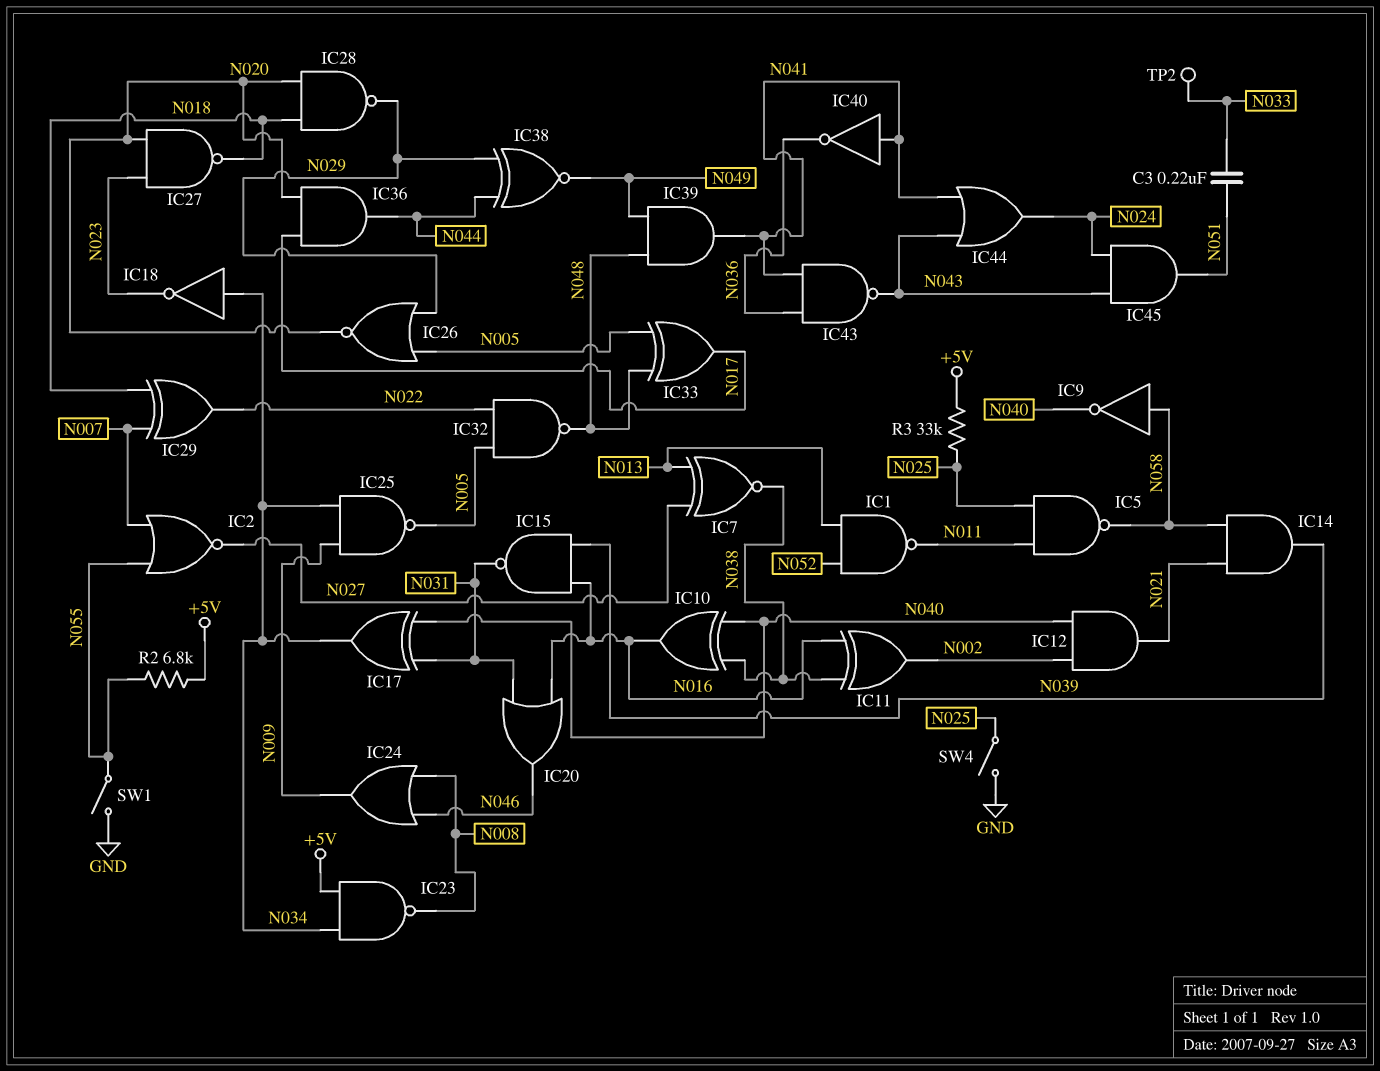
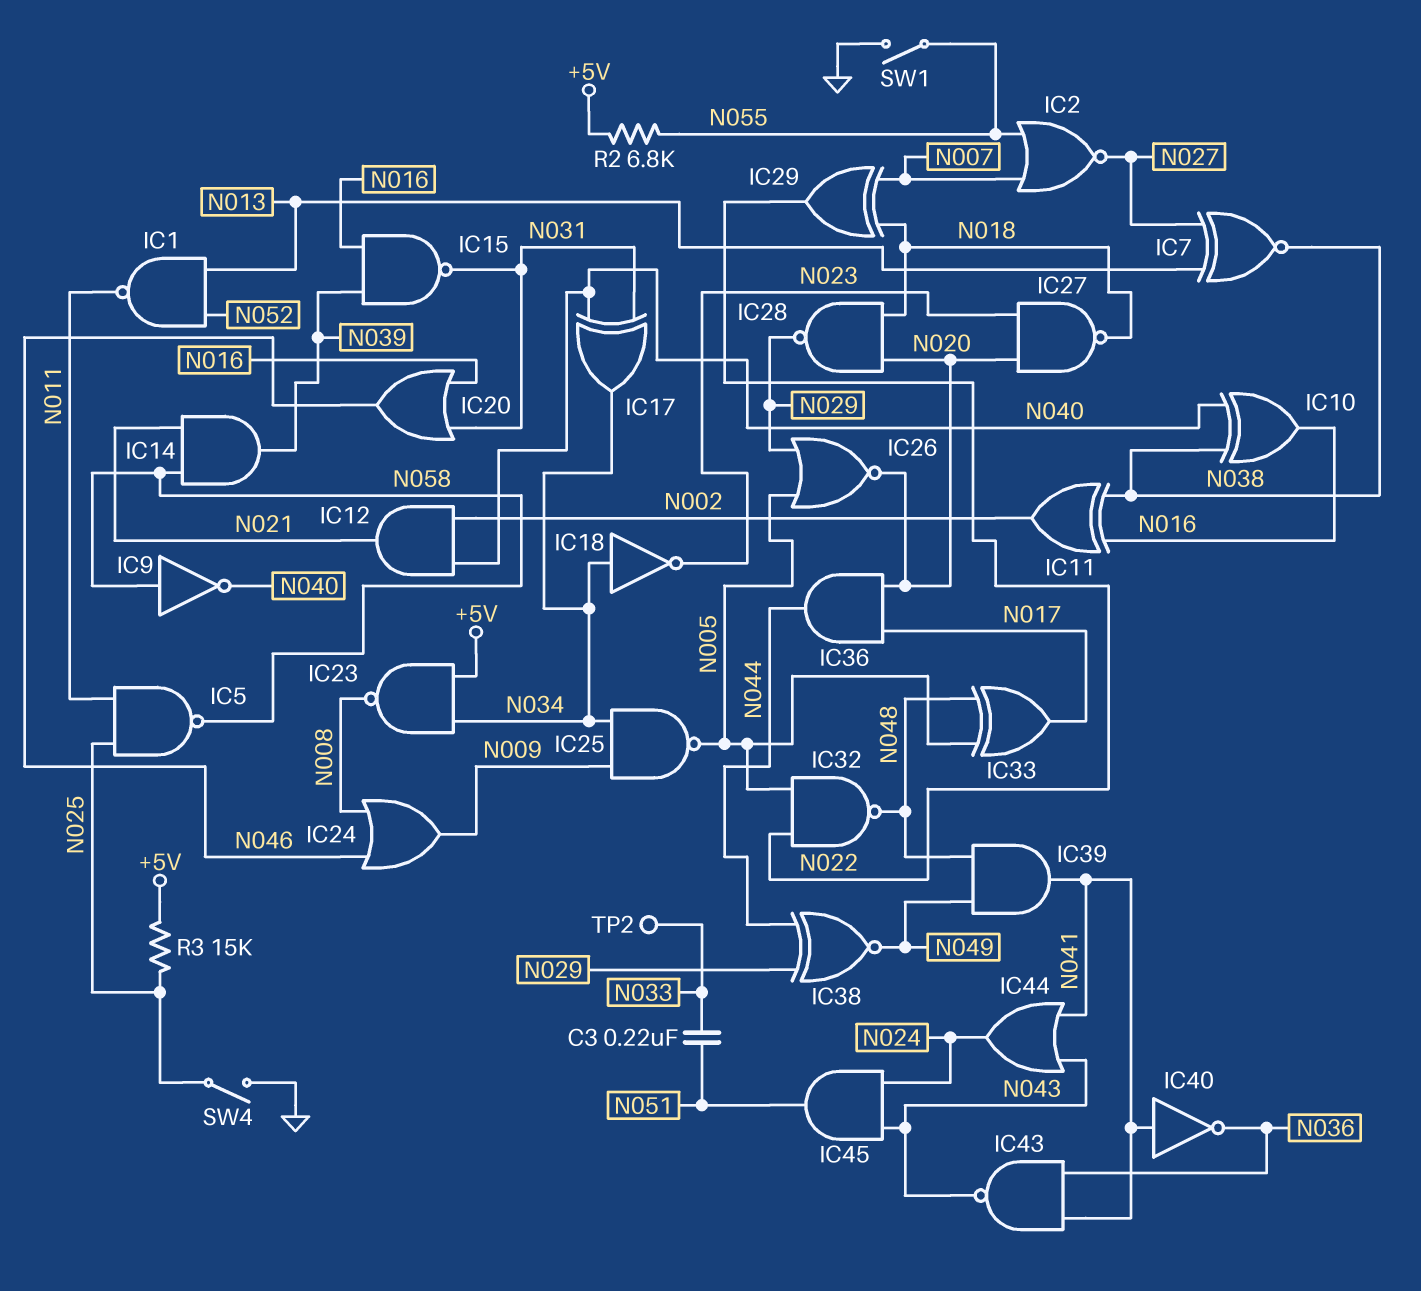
R3: 33k (+5V, N025) -> 15k (+5V, N025)

